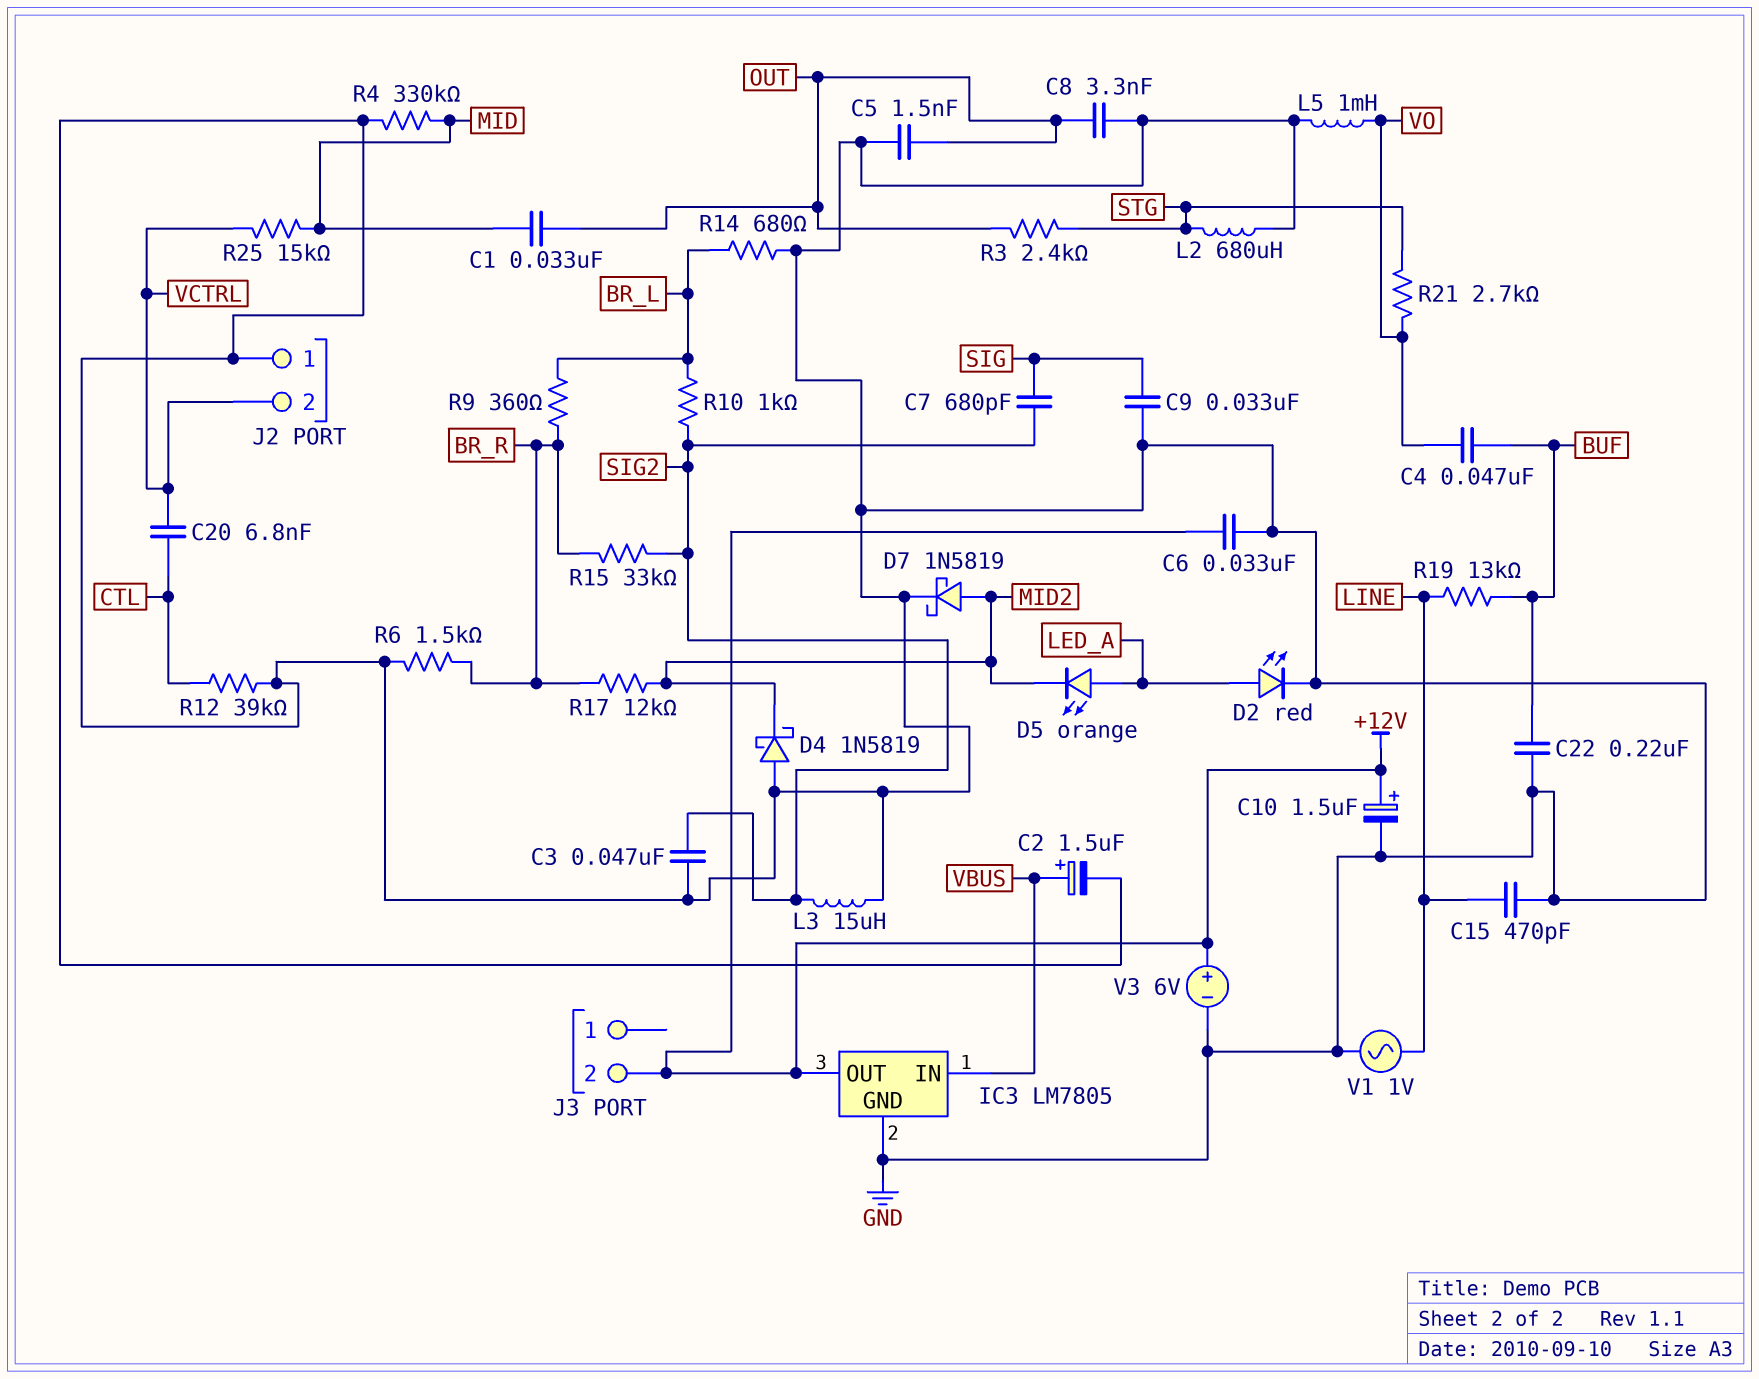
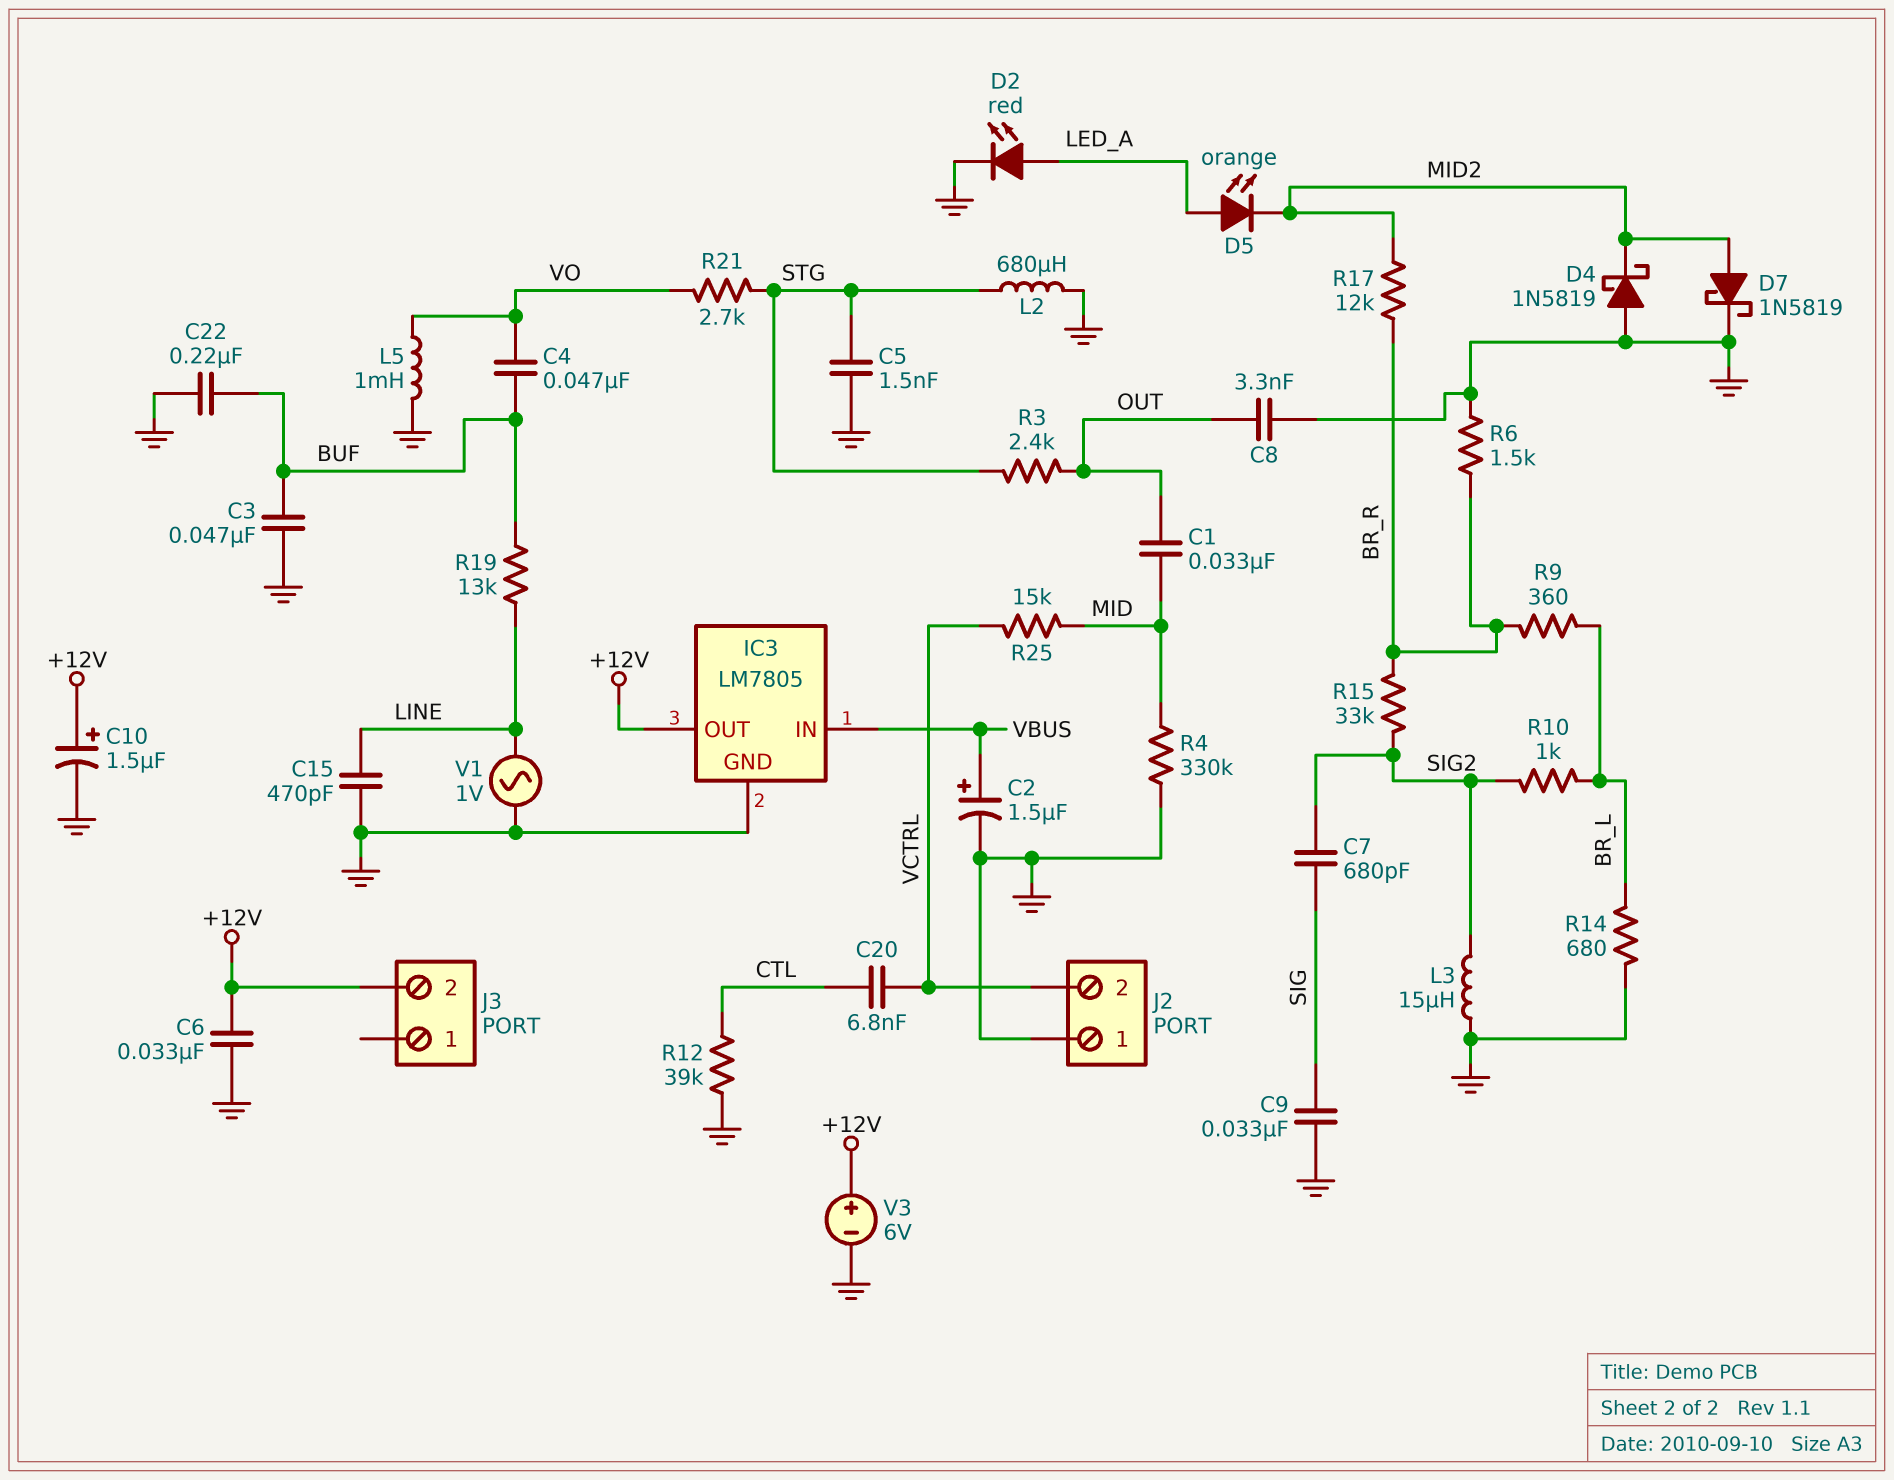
C3: 47nF (GND, SIG2) -> 47nF (BUF, GND)
C5: 1.5nF (GND, OUT) -> 1.5nF (GND, STG)

